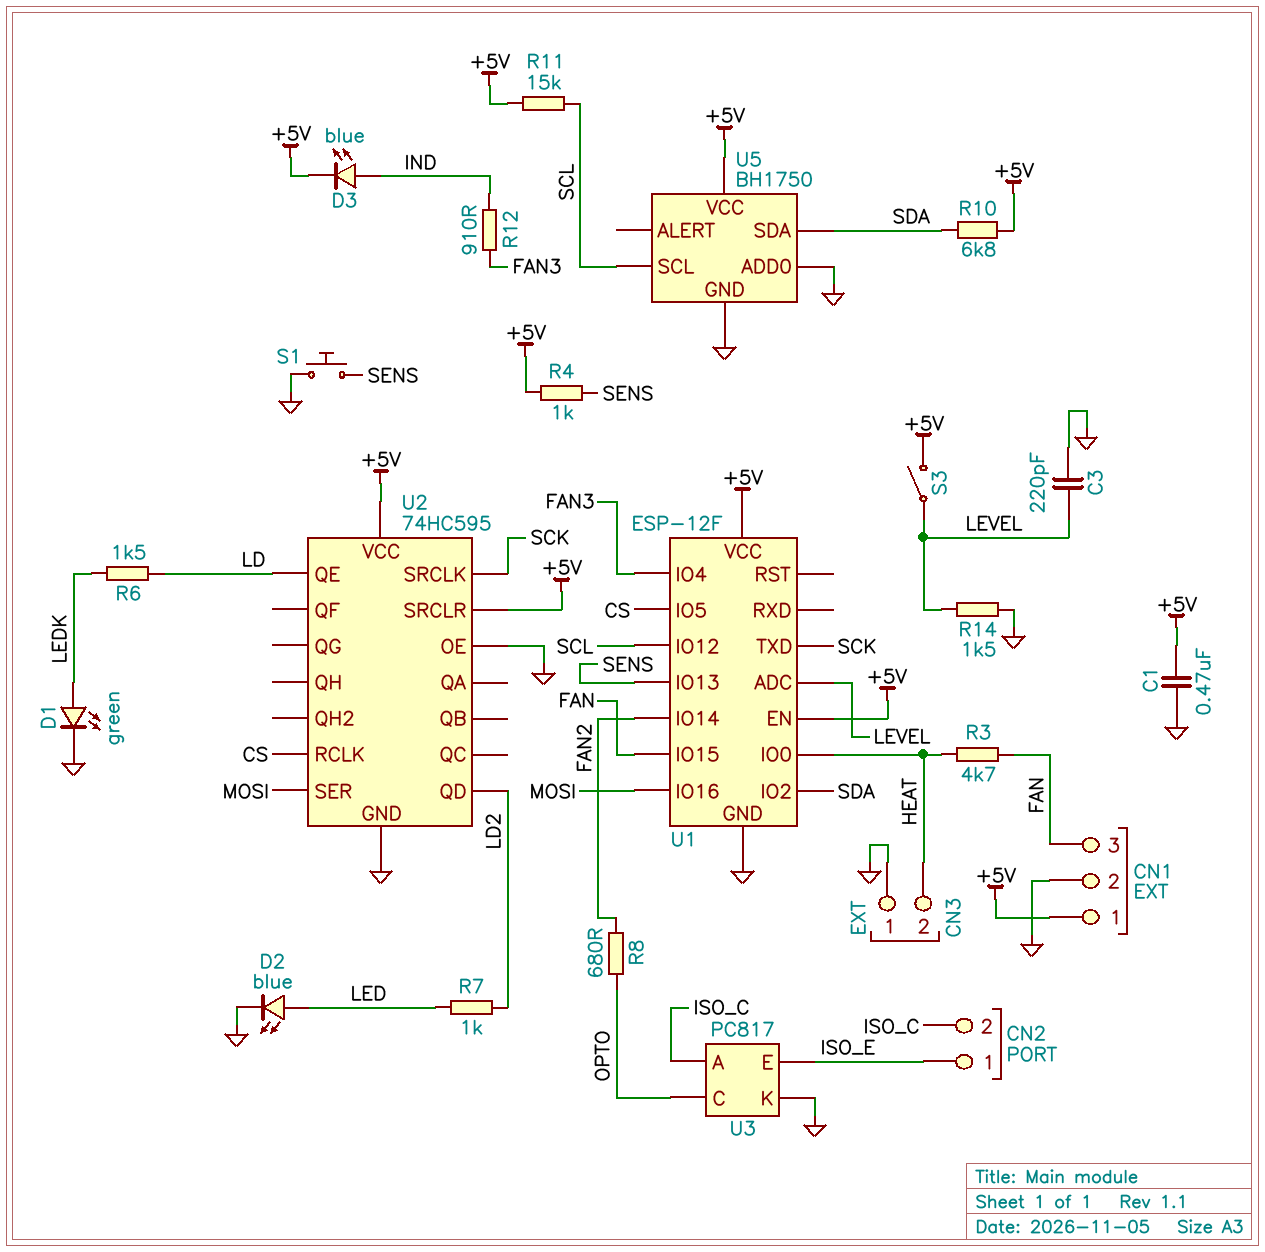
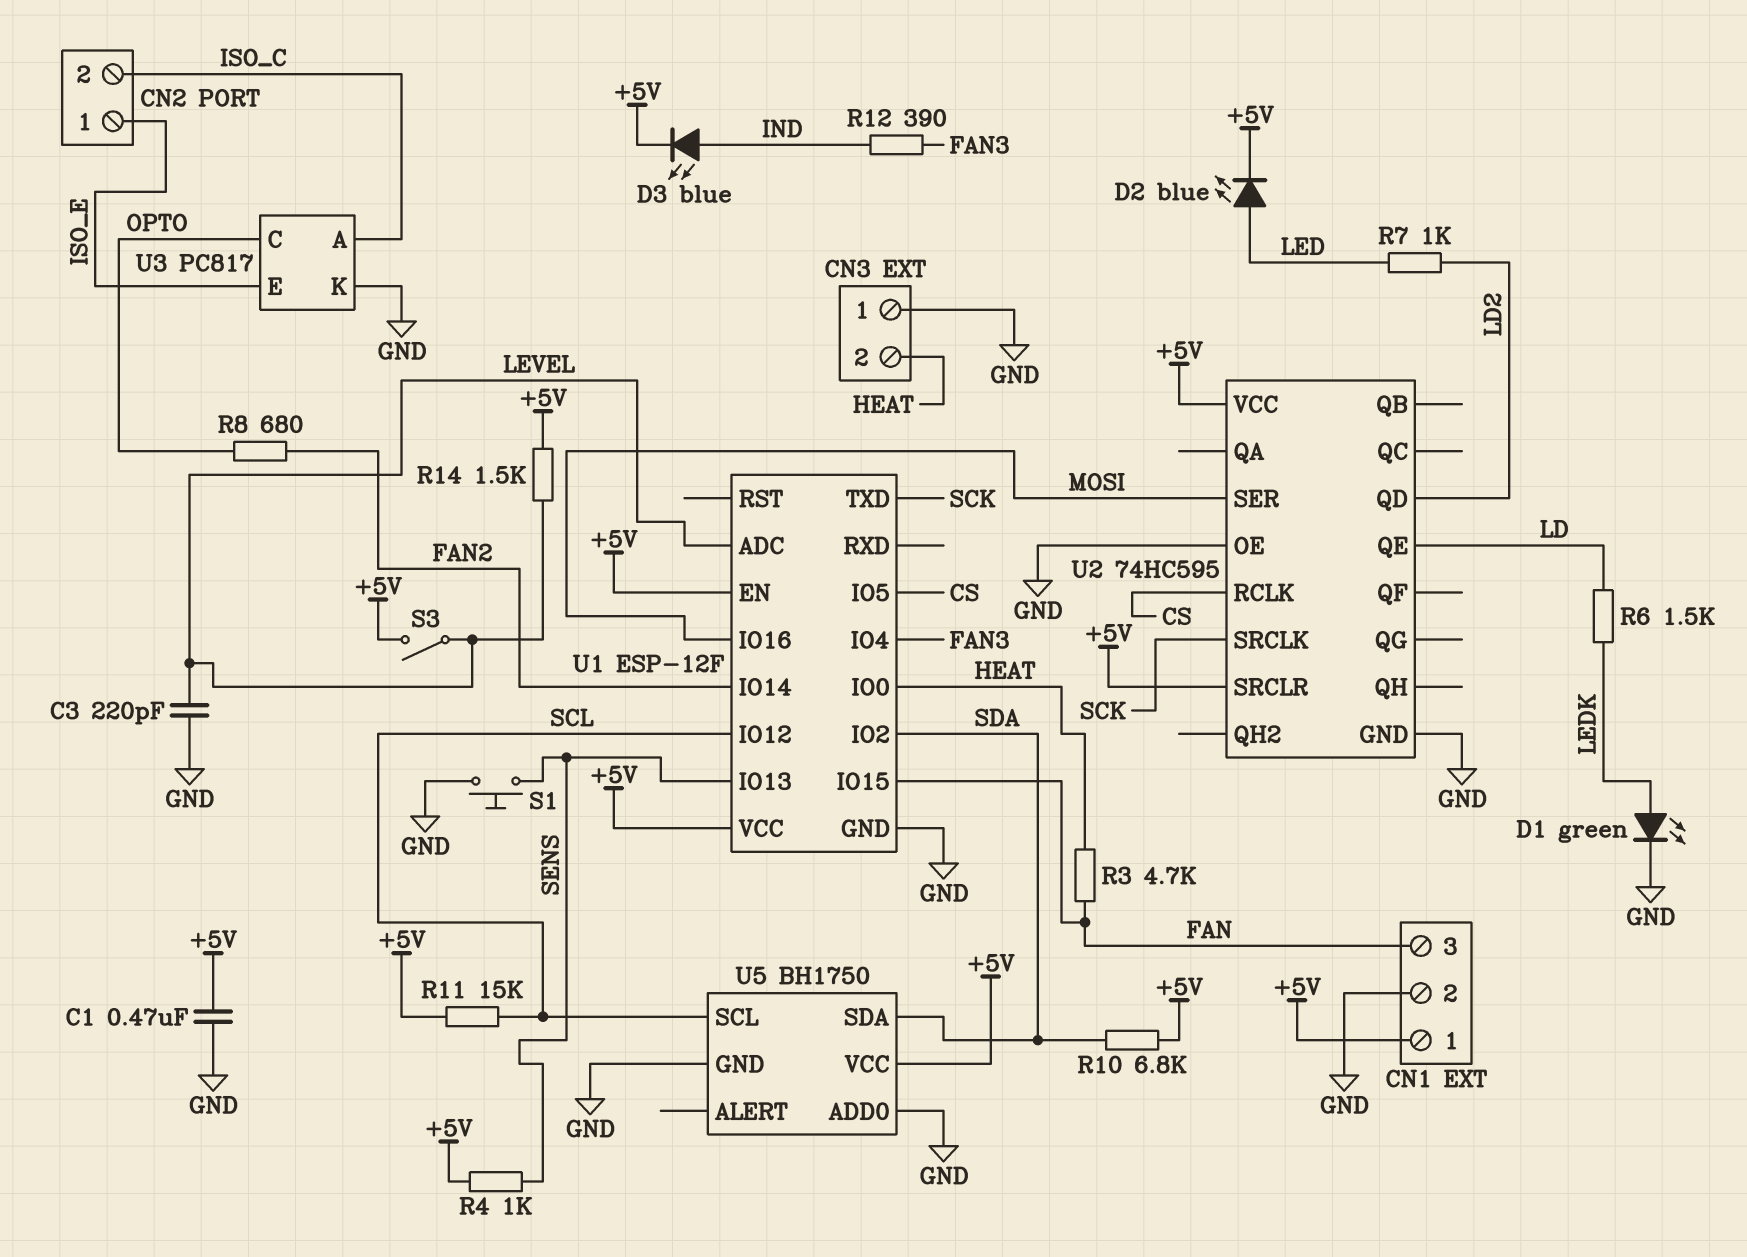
D2: LED blue (A LED, K GND) -> LED blue (A LED, K +5V)
R12: 910 (FAN3, IND) -> 390 (FAN3, IND)
R14: 1.5k (GND, LEVEL) -> 1.5k (+5V, LEVEL)

